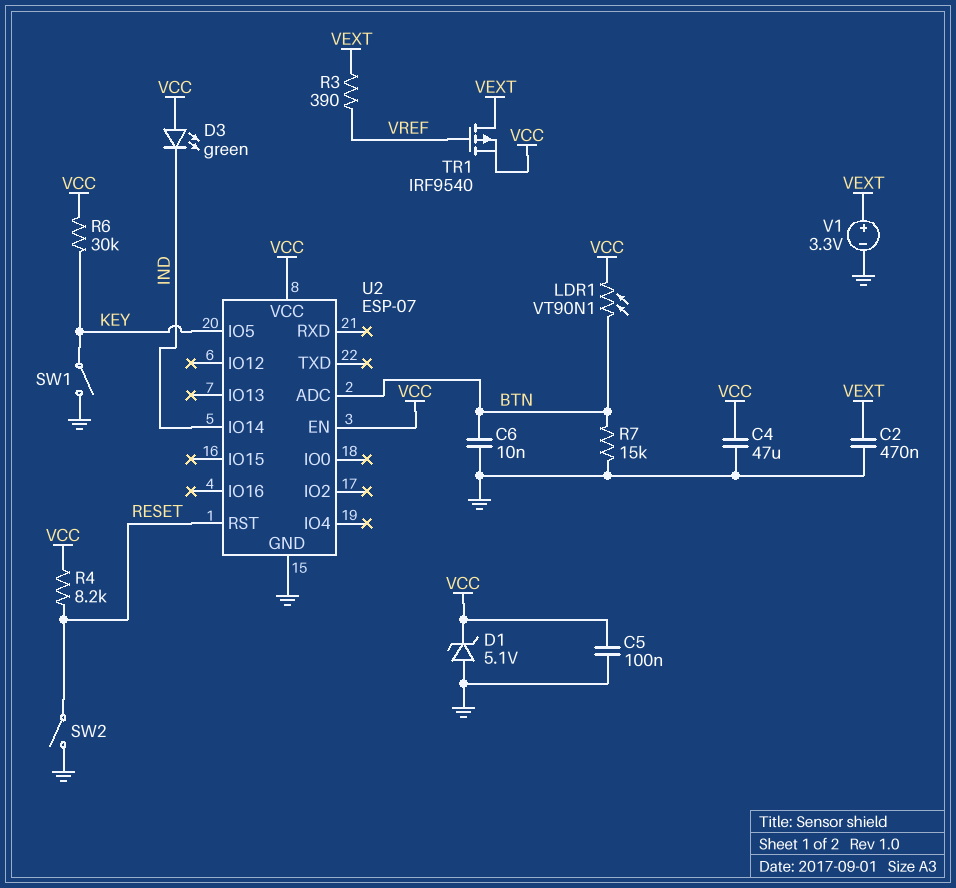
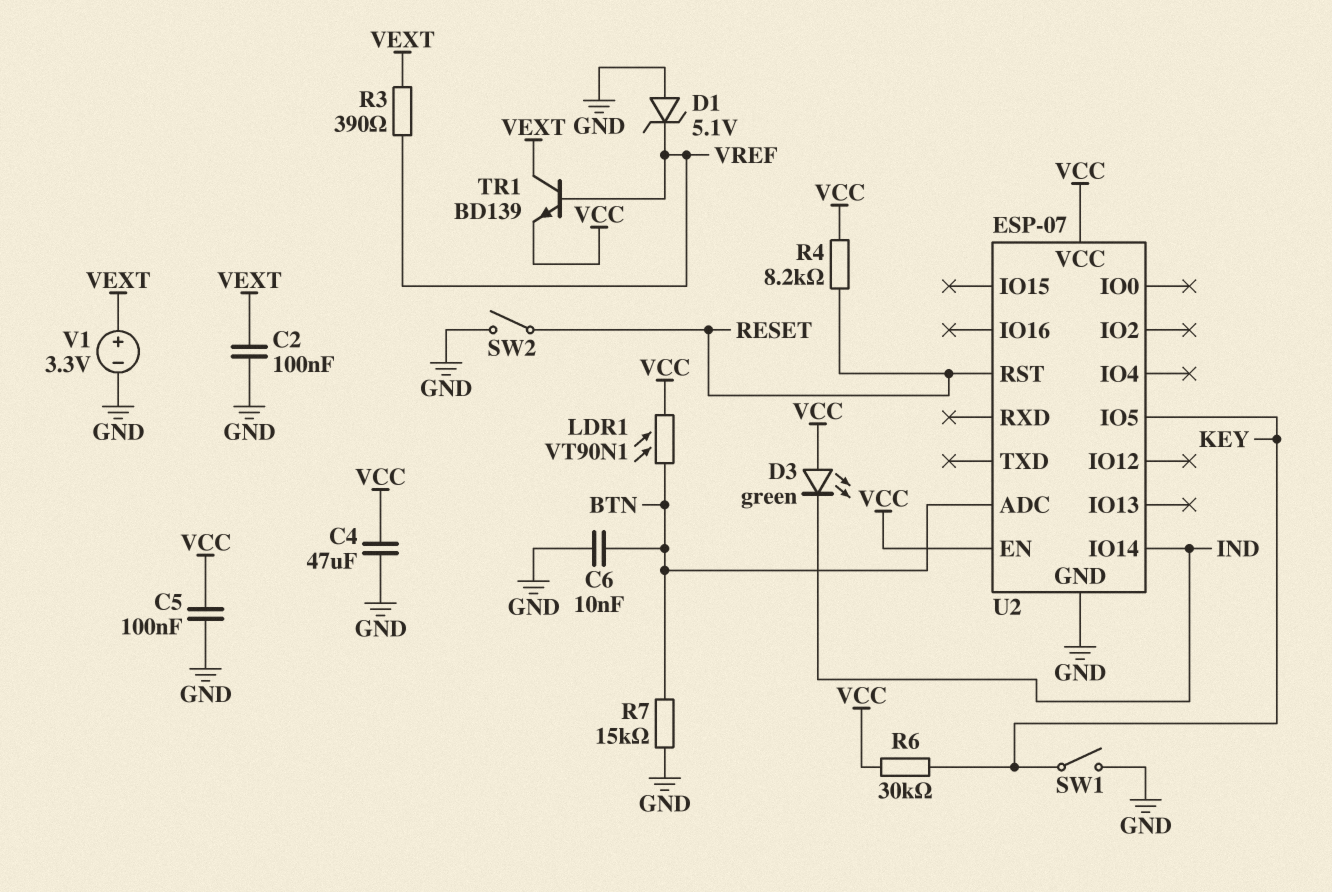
C2: 470nF (GND, VEXT) -> 100nF (GND, VEXT)
D1: zener 5.1V (A GND, K VCC) -> zener 5.1V (A GND, K VREF)
TR1: PMOS IRF9540 (G VREF, D VEXT, S VCC) -> NPN BD139 (B VREF, C VEXT, E VCC)

